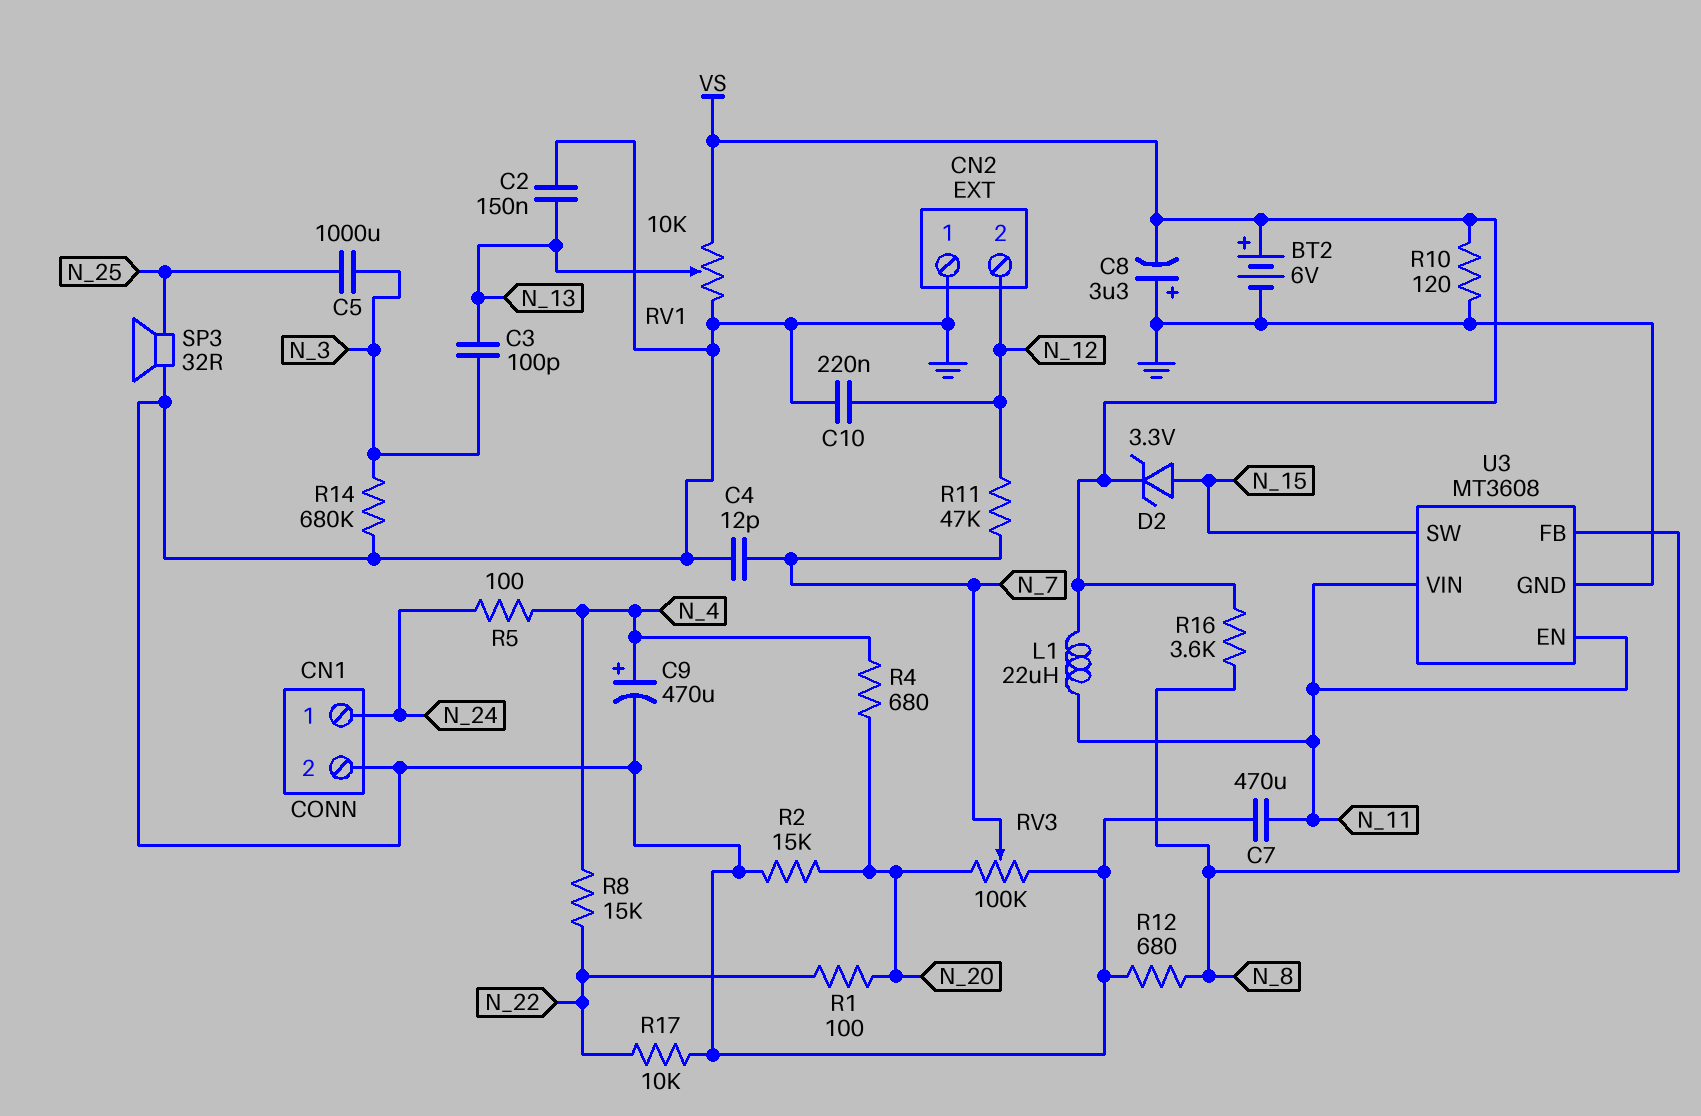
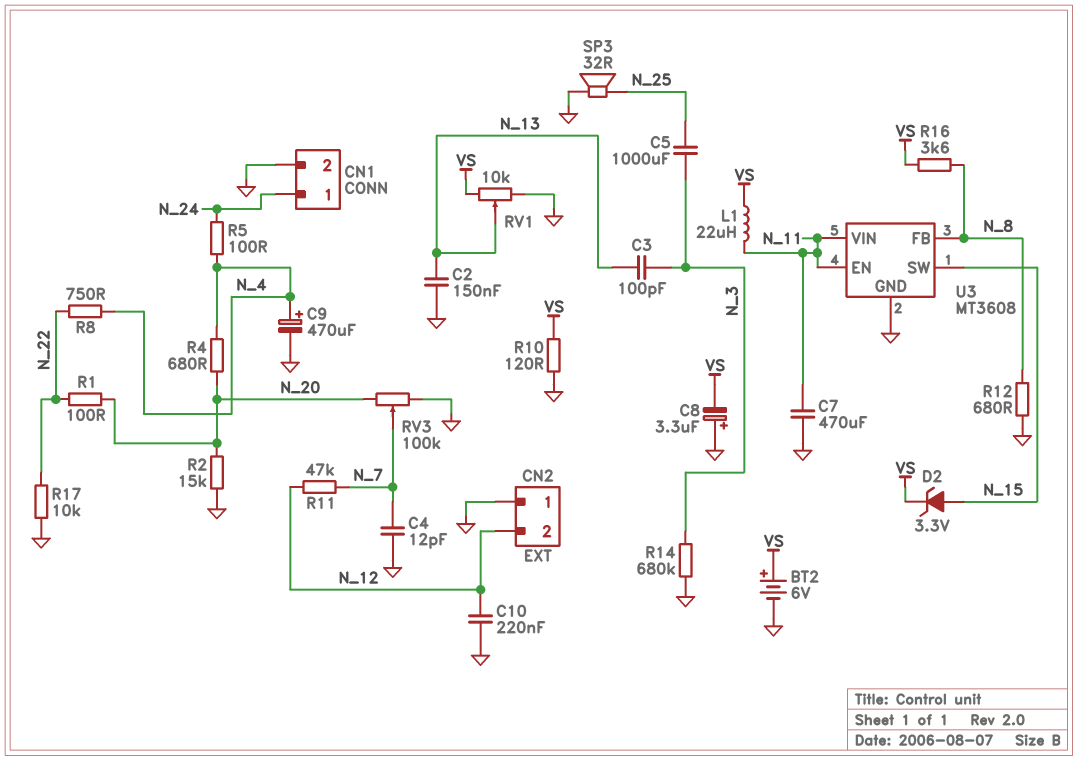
R8: 15k (N_4, N_22) -> 750 (N_4, N_22)

